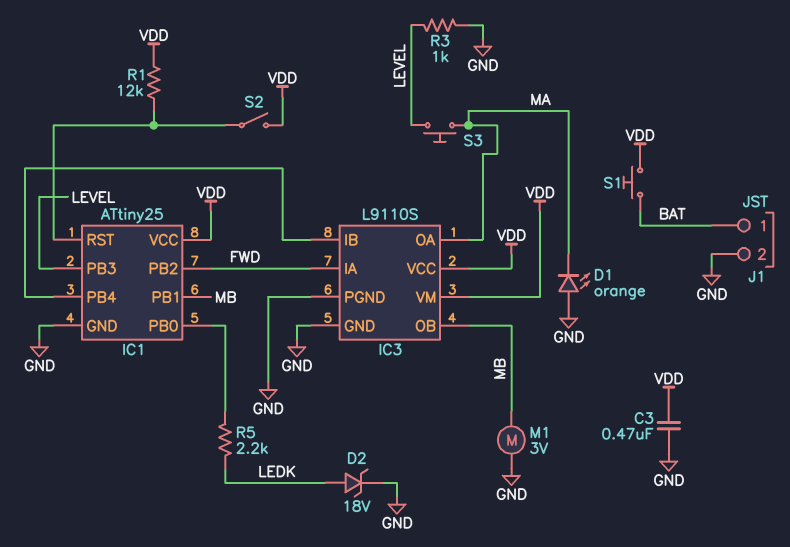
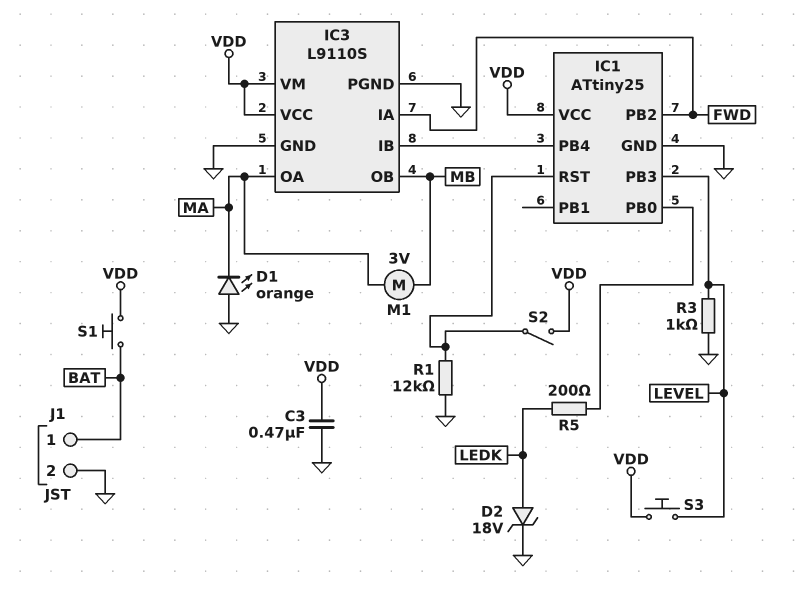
IC1 pin PB1: MB -> none
M1: motor 3V (GND, MB) -> motor 3V (MA, MB)
R1: 12k (IC1/RST, VDD) -> 12k (GND, IC1/RST)
R5: 2.2k (IC1/PB0, LEDK) -> 200 (IC1/PB0, LEDK)
S3: button (LEVEL, MA) -> button (LEVEL, VDD)

